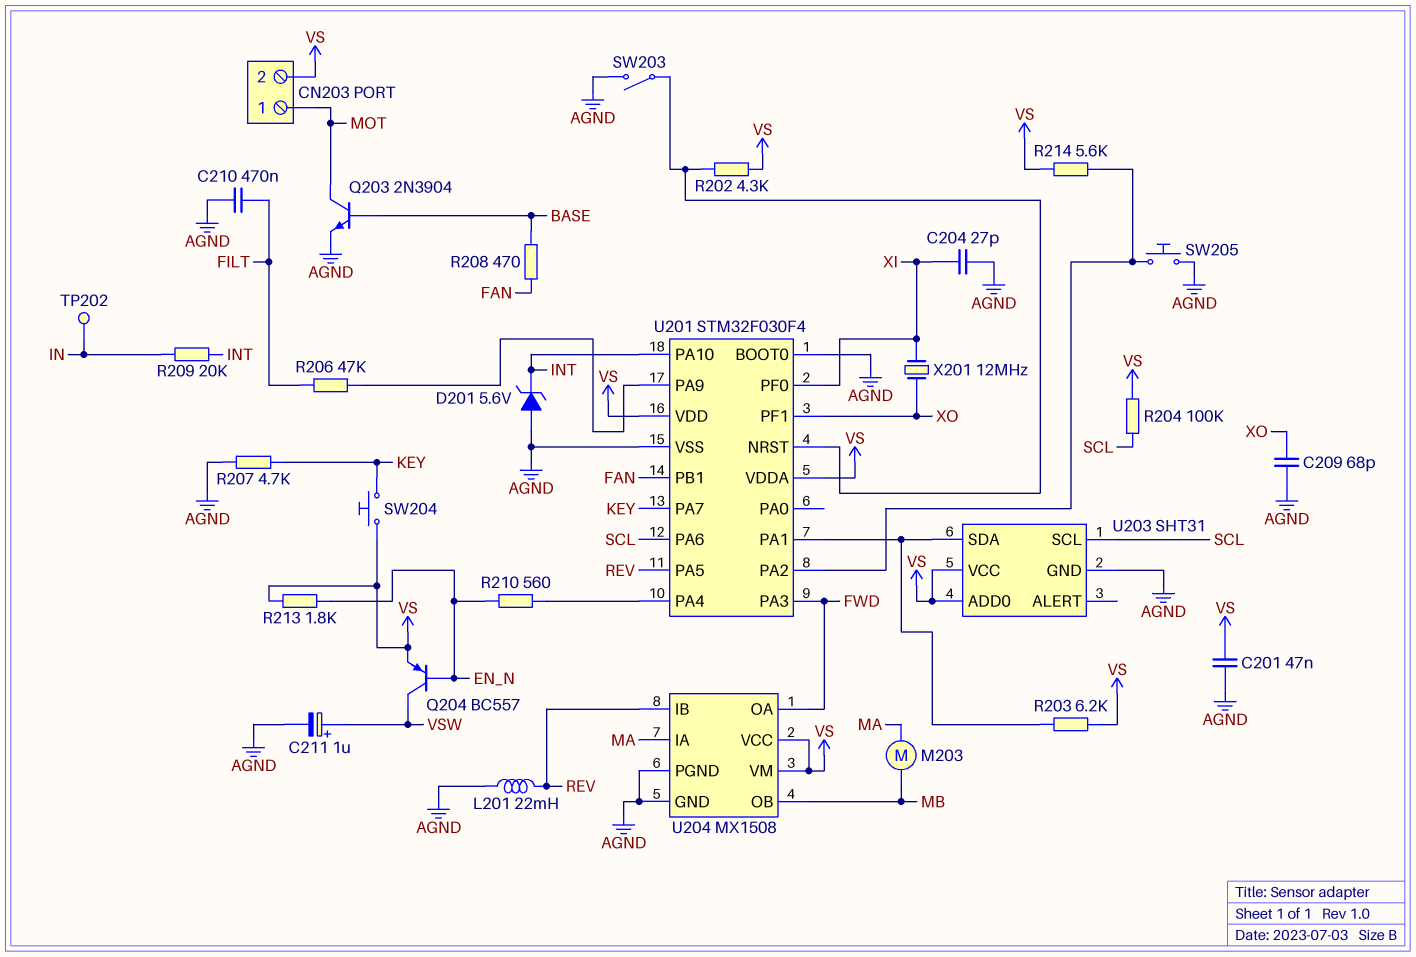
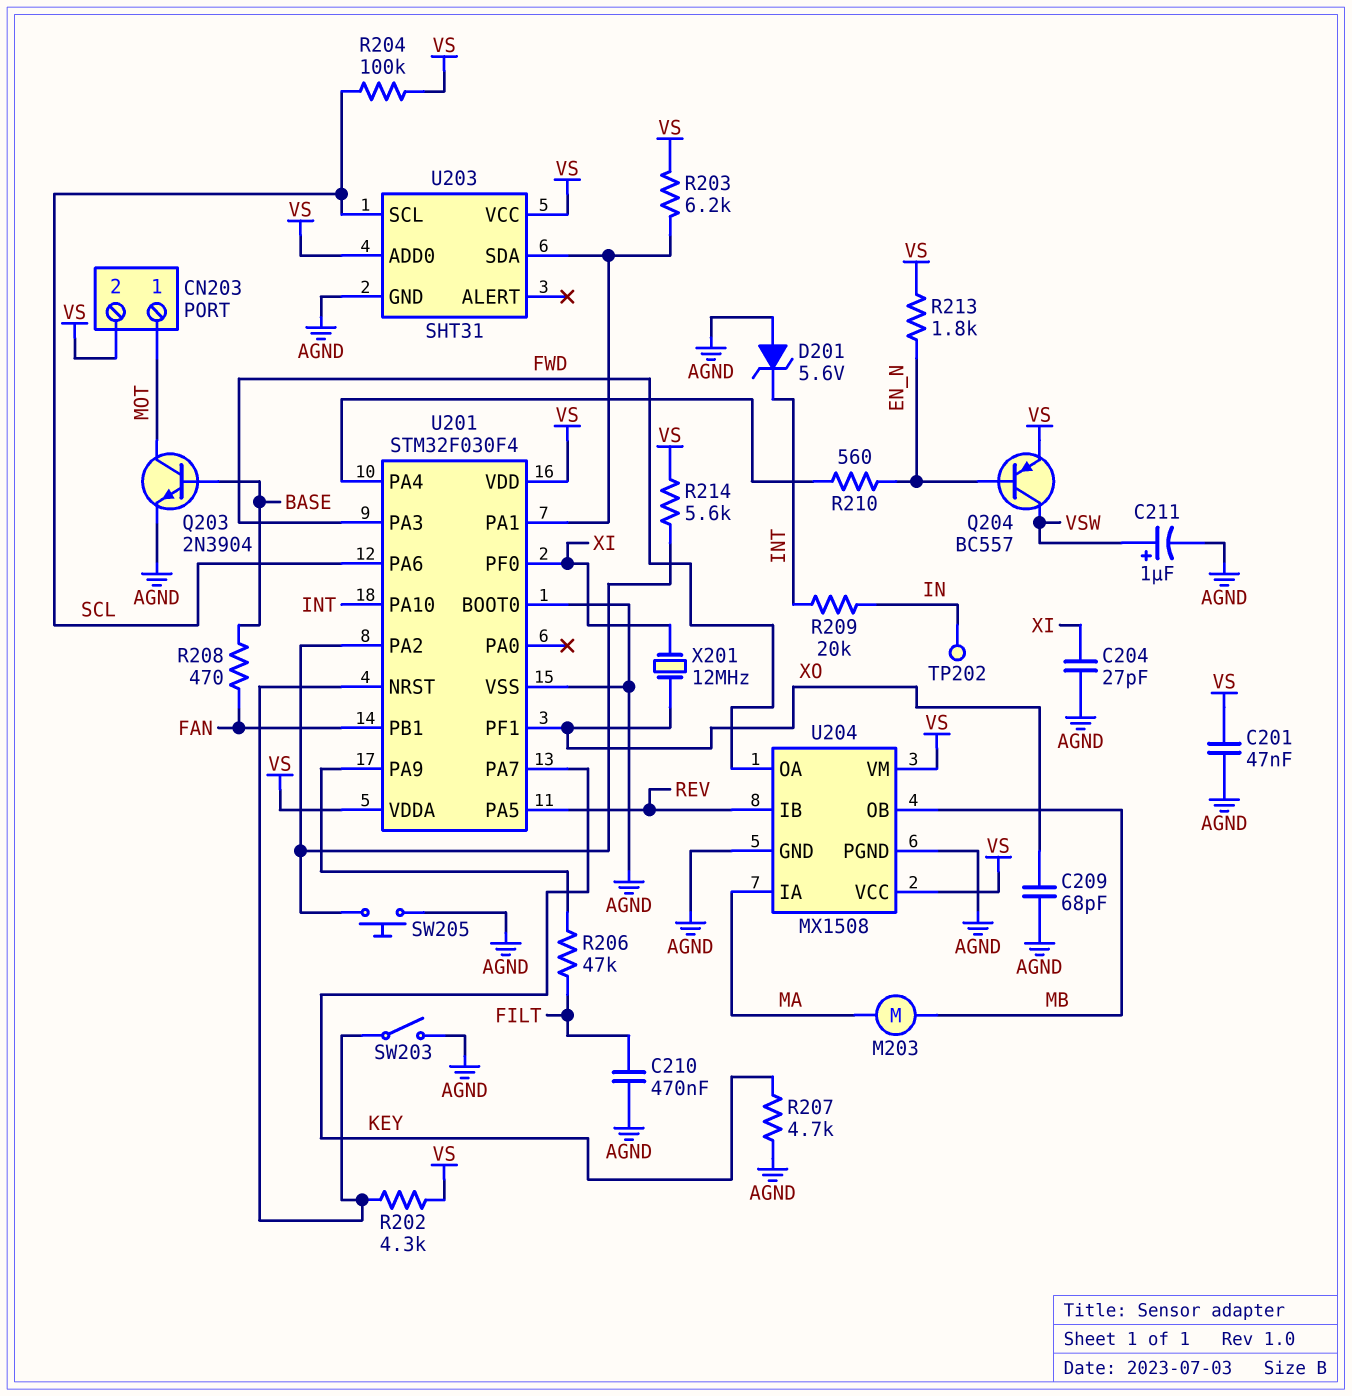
L201: 22mH (AGND, REV) -> none
SW204: button (KEY, VS) -> none

